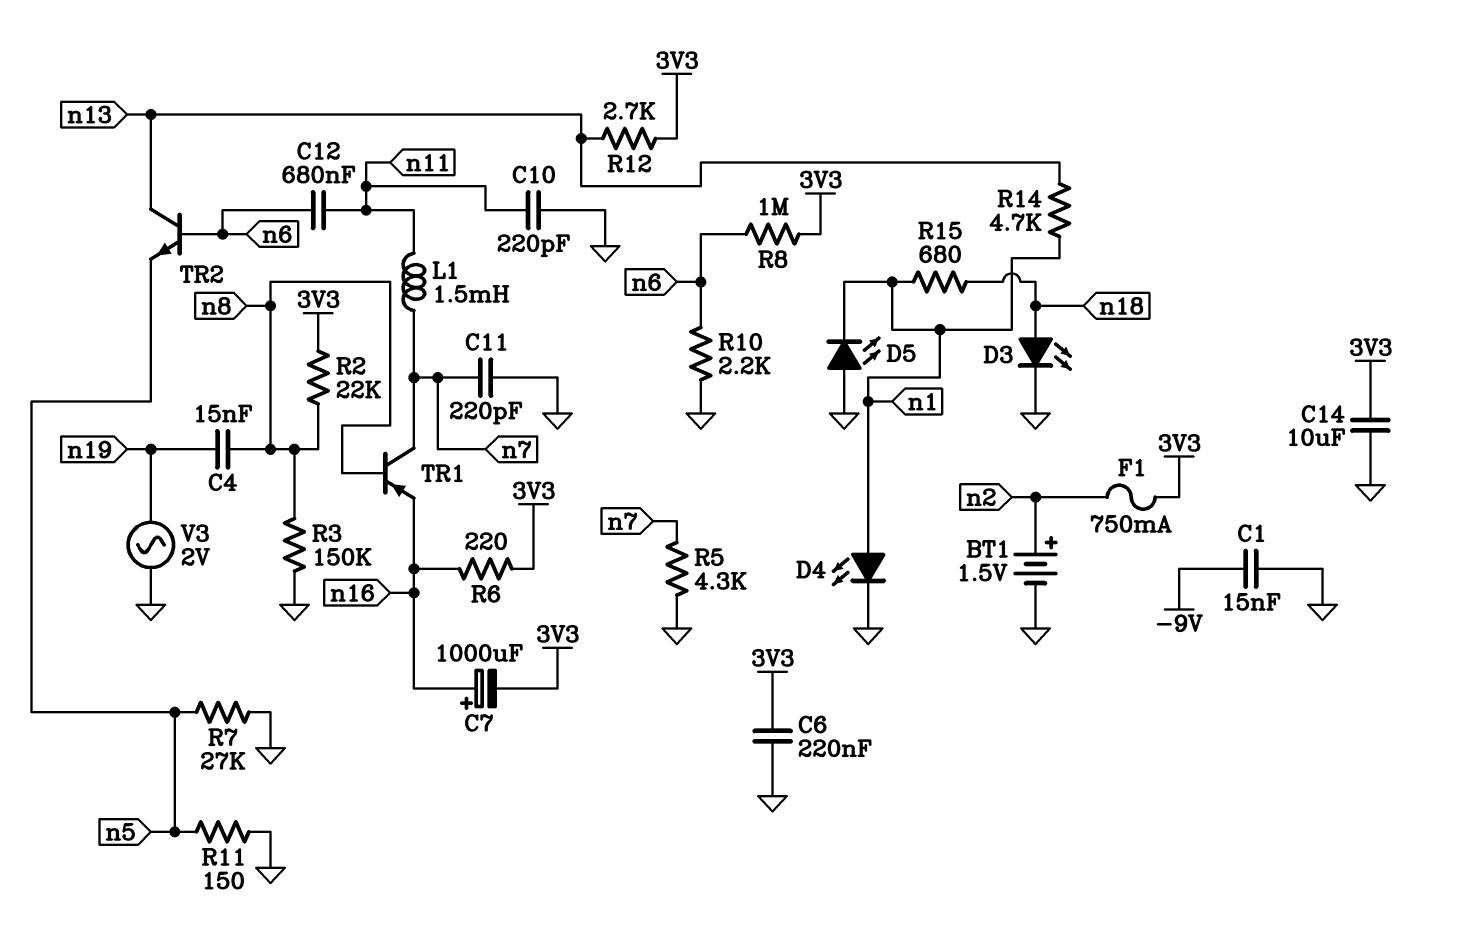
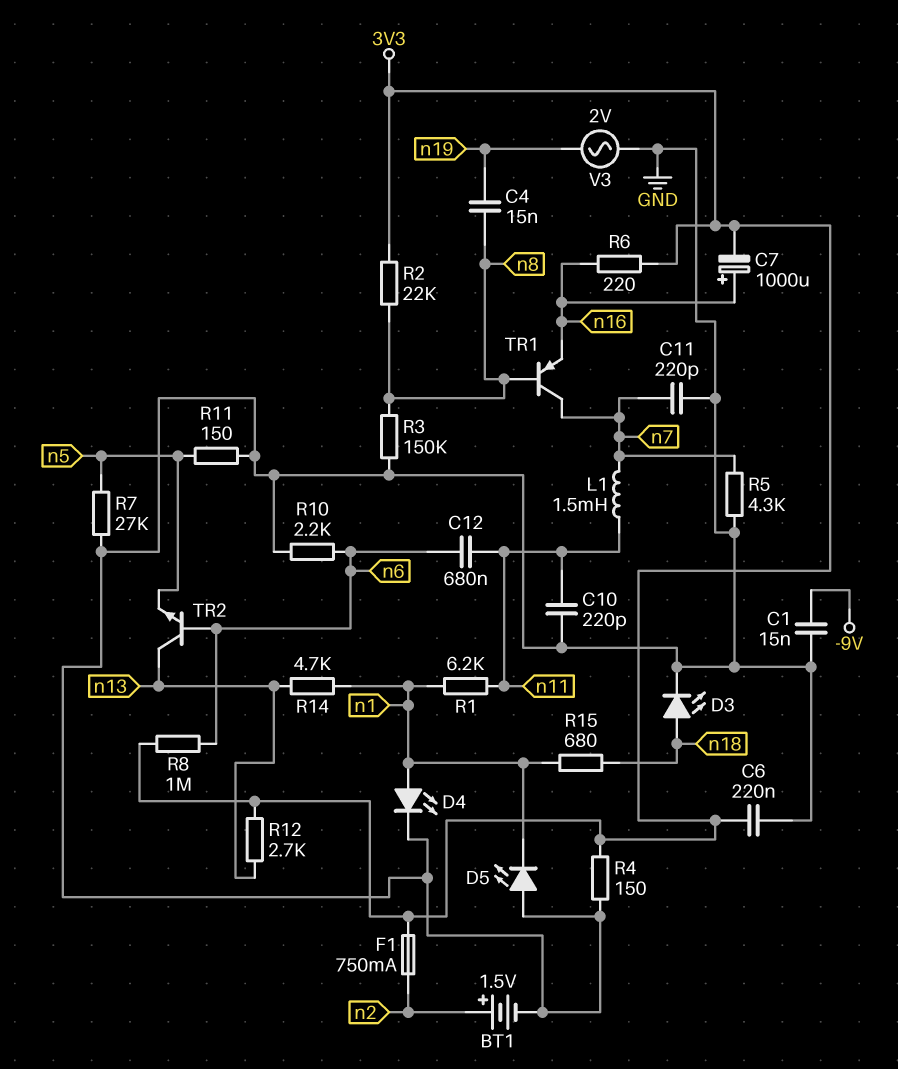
C14: 10uF (3V3, GND) -> none
R1: none -> 6.2k (n1, n11)
R4: none -> 150 (3V3, GND)

